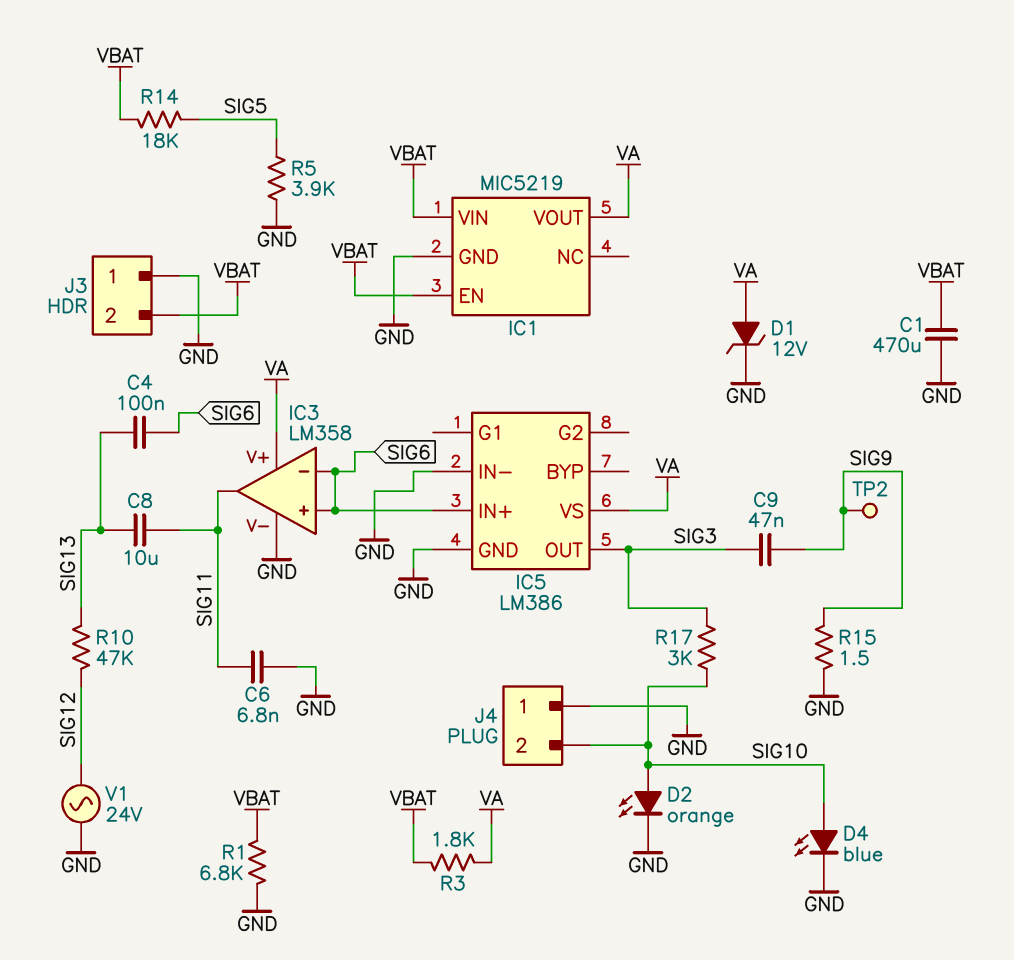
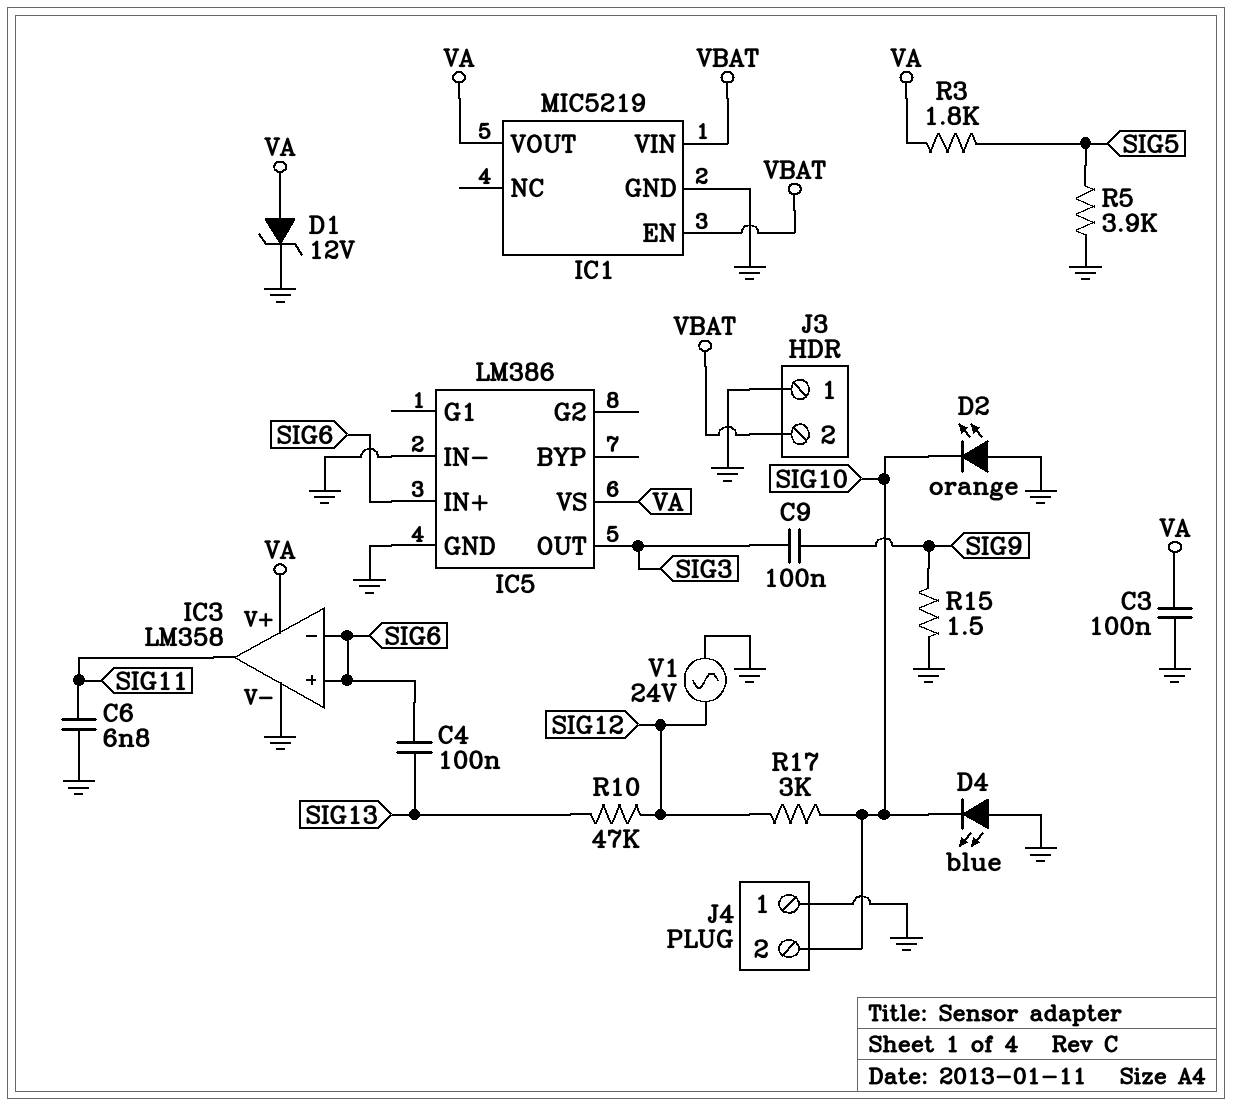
C1: 470uF (GND, VBAT) -> none
C3: none -> 100nF (GND, VA)
C8: 10uF (SIG11, SIG13) -> none
C9: 47nF (SIG3, SIG9) -> 100nF (SIG3, SIG9)
D2: LED orange (A SIG10, K GND) -> LED orange (A GND, K SIG10)
D4: LED blue (A SIG10, K GND) -> LED blue (A GND, K SIG10)
R1: 6.8k (GND, VBAT) -> none
R3: 1.8k (VA, VBAT) -> 1.8k (SIG5, VA)
R14: 18k (SIG5, VBAT) -> none
R17: 3k (SIG3, SIG10) -> 3k (SIG10, SIG12)
TP2: test point (SIG9) -> none

